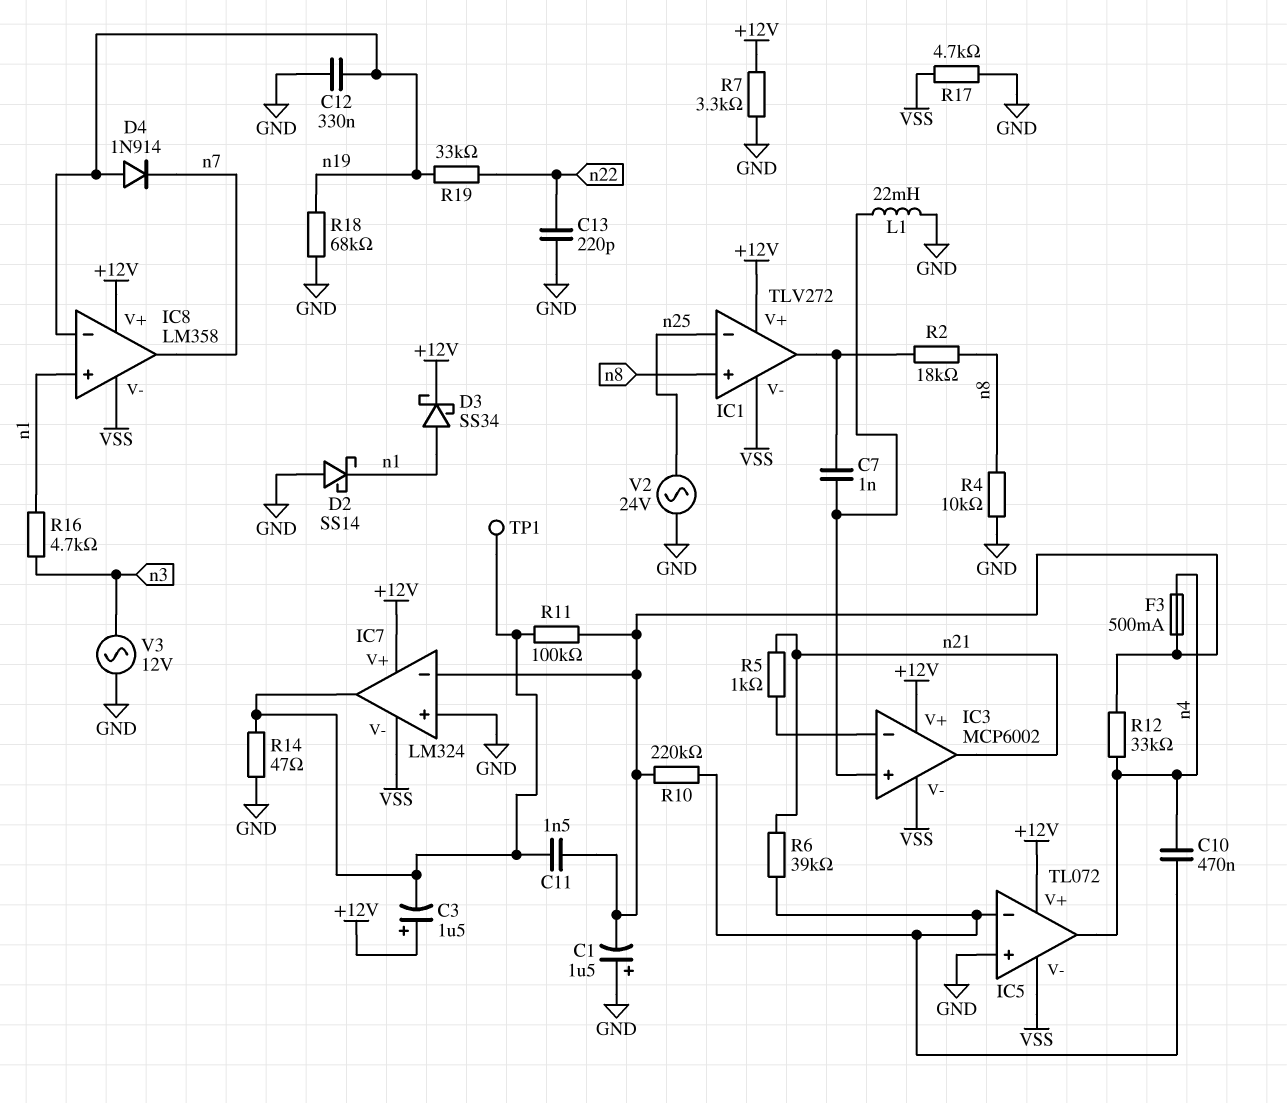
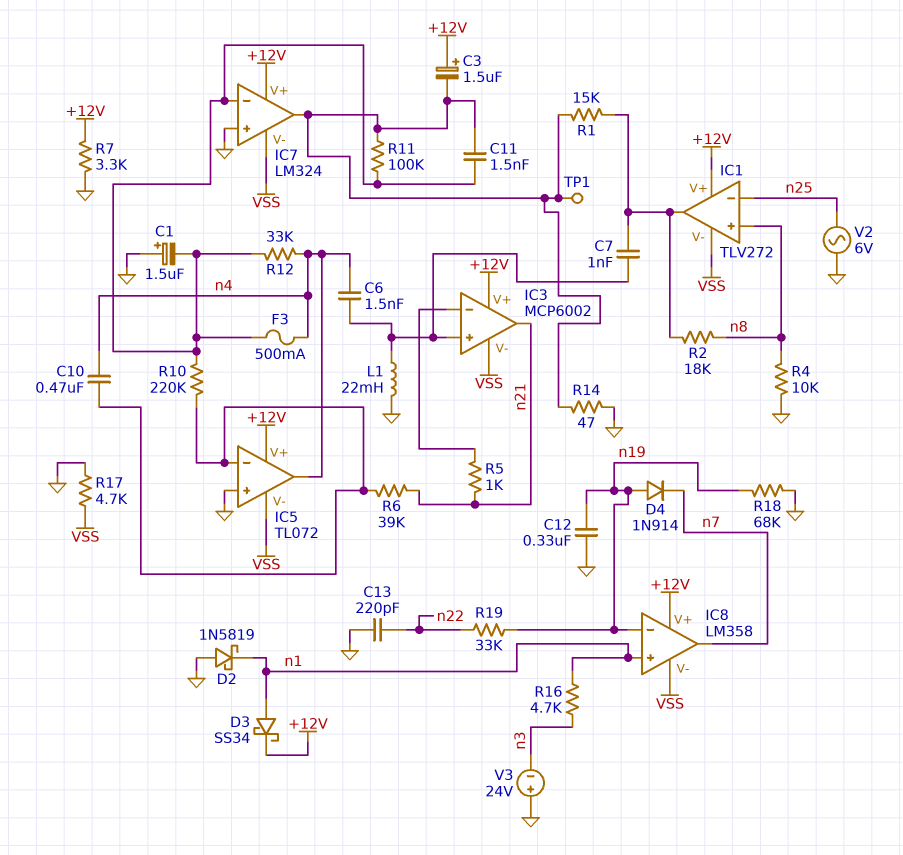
C6: none -> 1.5nF (IC3/in+, n4)
D2: schottky SS14 (A GND, K n1) -> schottky 1N5819 (A GND, K n1)
R1: none -> 15k (IC1/out, IC7/out)
V2: AC 24V (GND, n25) -> AC 6V (GND, n25)
V3: AC 12V (GND, n3) -> 24V (plus GND, minus n3)

